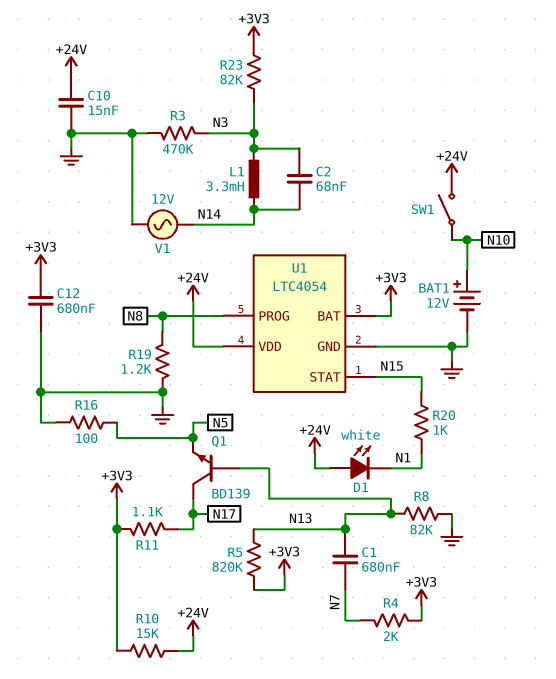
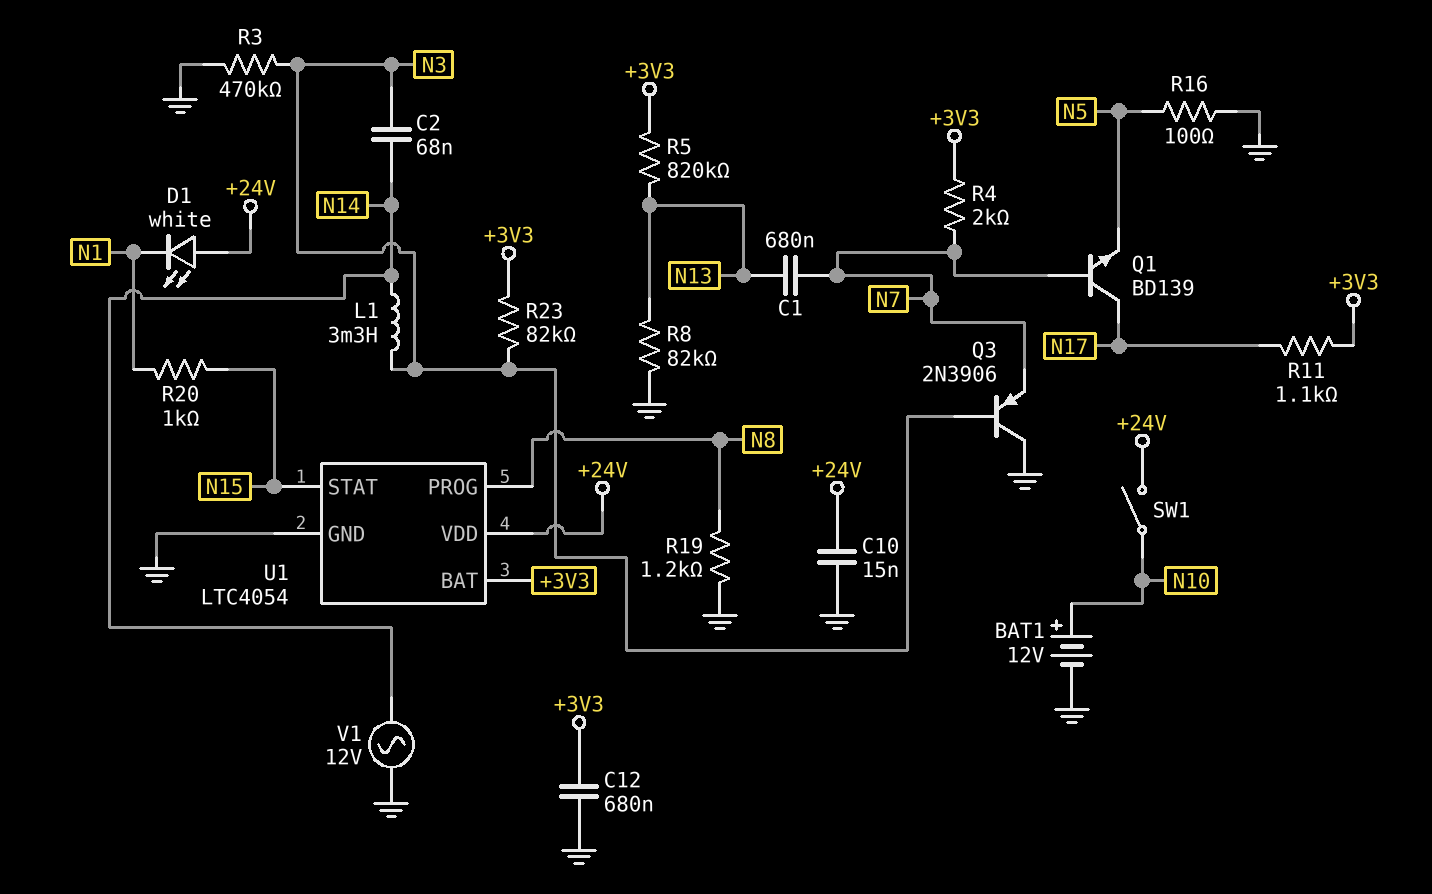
Q1: NPN BD139 (B N13, C N17, E N5) -> NPN BD139 (B N7, C N17, E N5)
Q3: none -> PNP 2N3906 (B N3, C GND, E N7)
R10: 15k (+3V3, +24V) -> none

